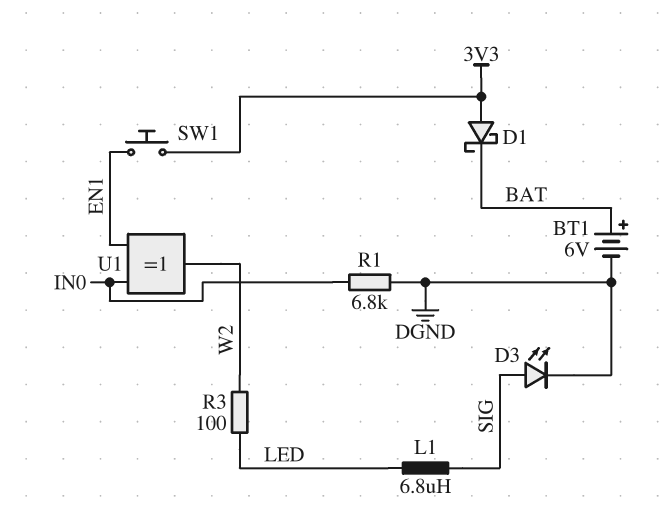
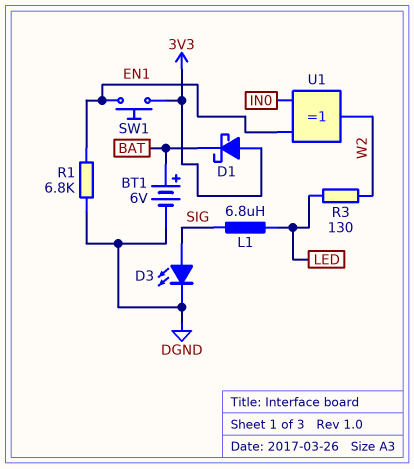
R1: 6.8k (DGND, IN0) -> 6.8k (DGND, EN1)
R3: 100 (LED, W2) -> 130 (LED, W2)

